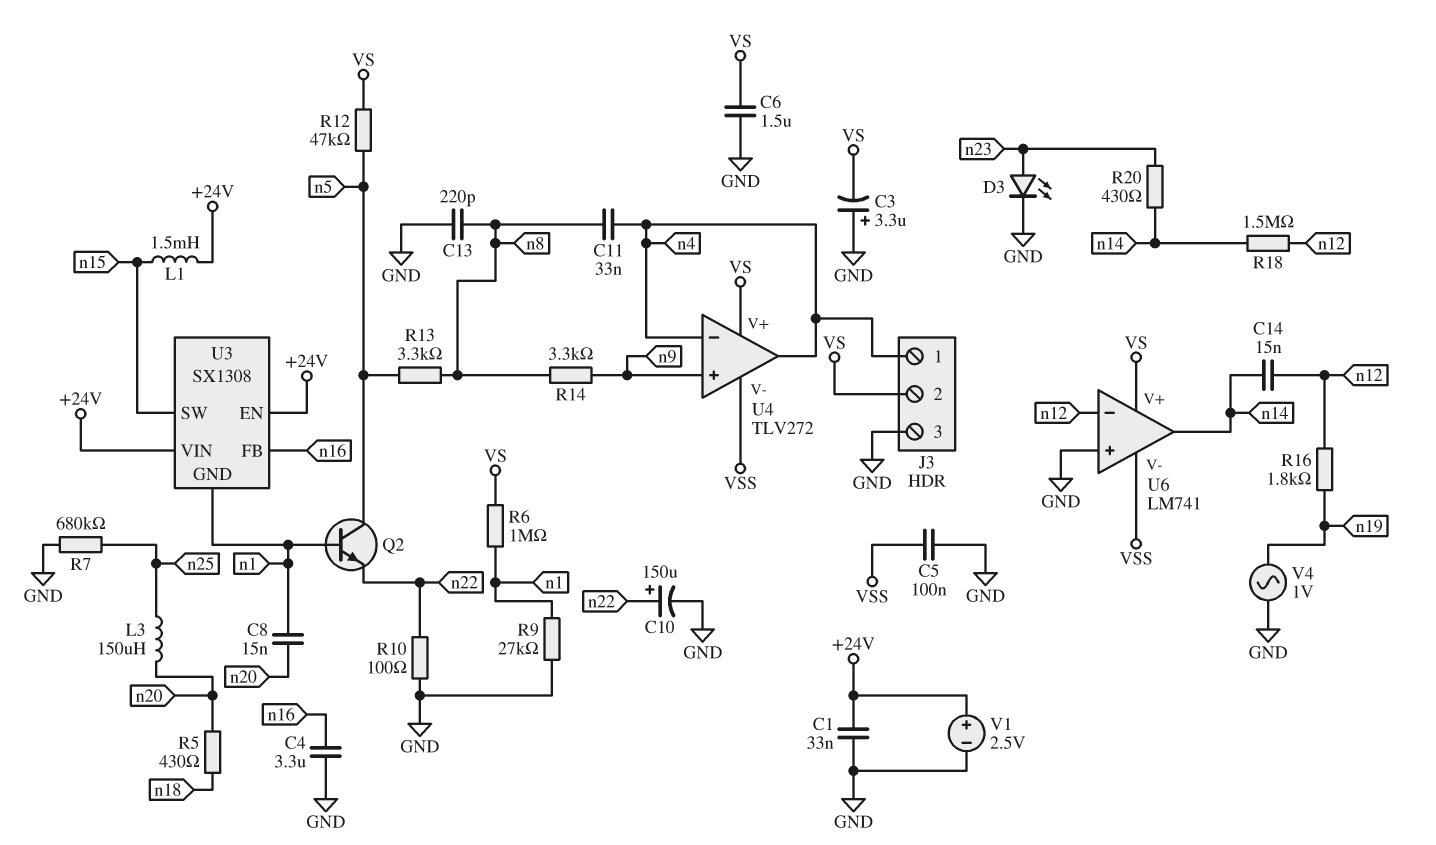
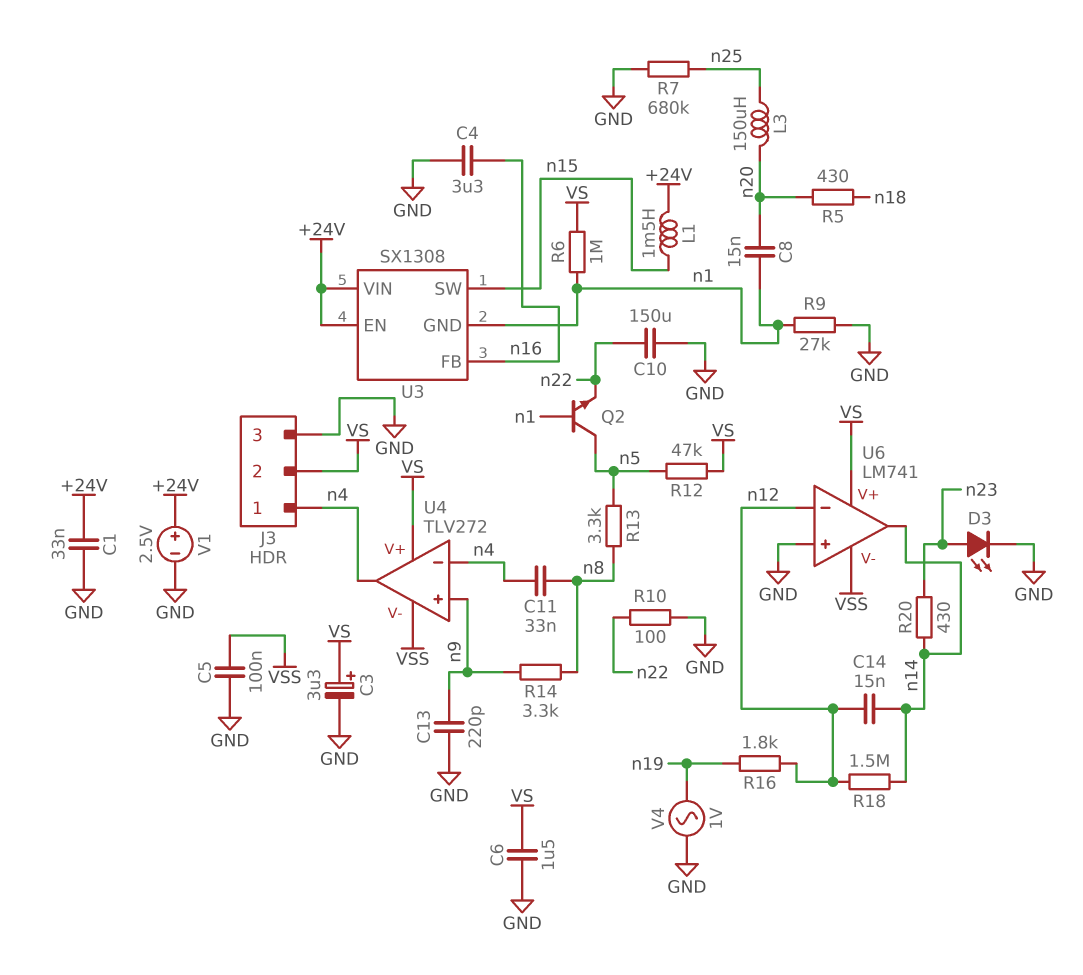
C3: 3.3uF (plus GND, minus VS) -> 3.3uF (plus VS, minus GND)
C10: 150uF (plus n22, minus GND) -> 150uF (GND, n22)
C13: 220pF (GND, n8) -> 220pF (GND, n9)

